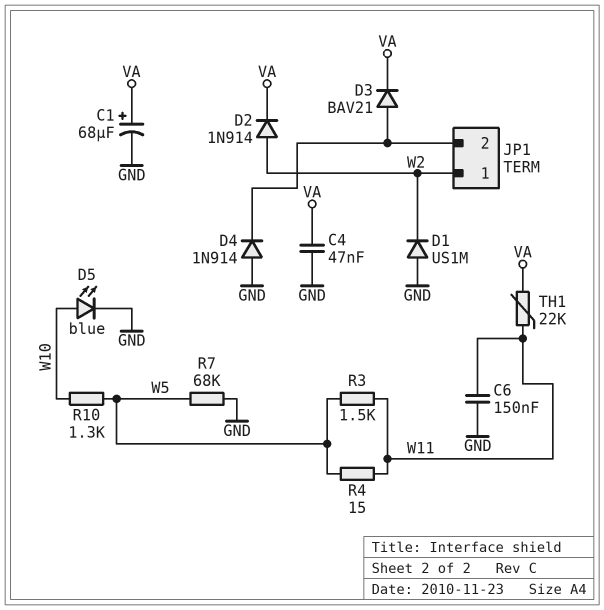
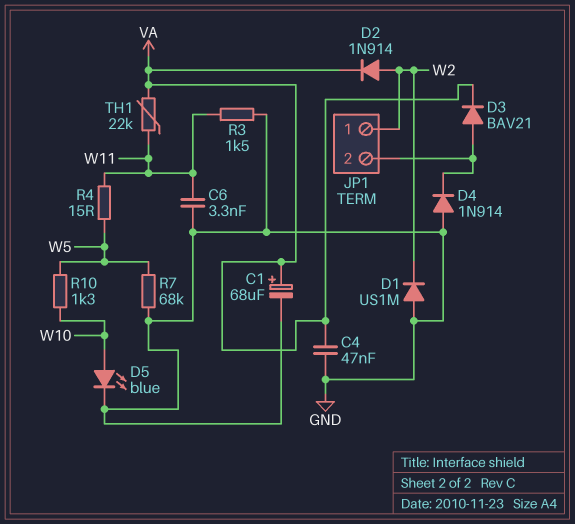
C6: 150nF (GND, W11) -> 3.3nF (GND, W11)
R3: 1.5k (W5, W11) -> 1.5k (GND, W11)

